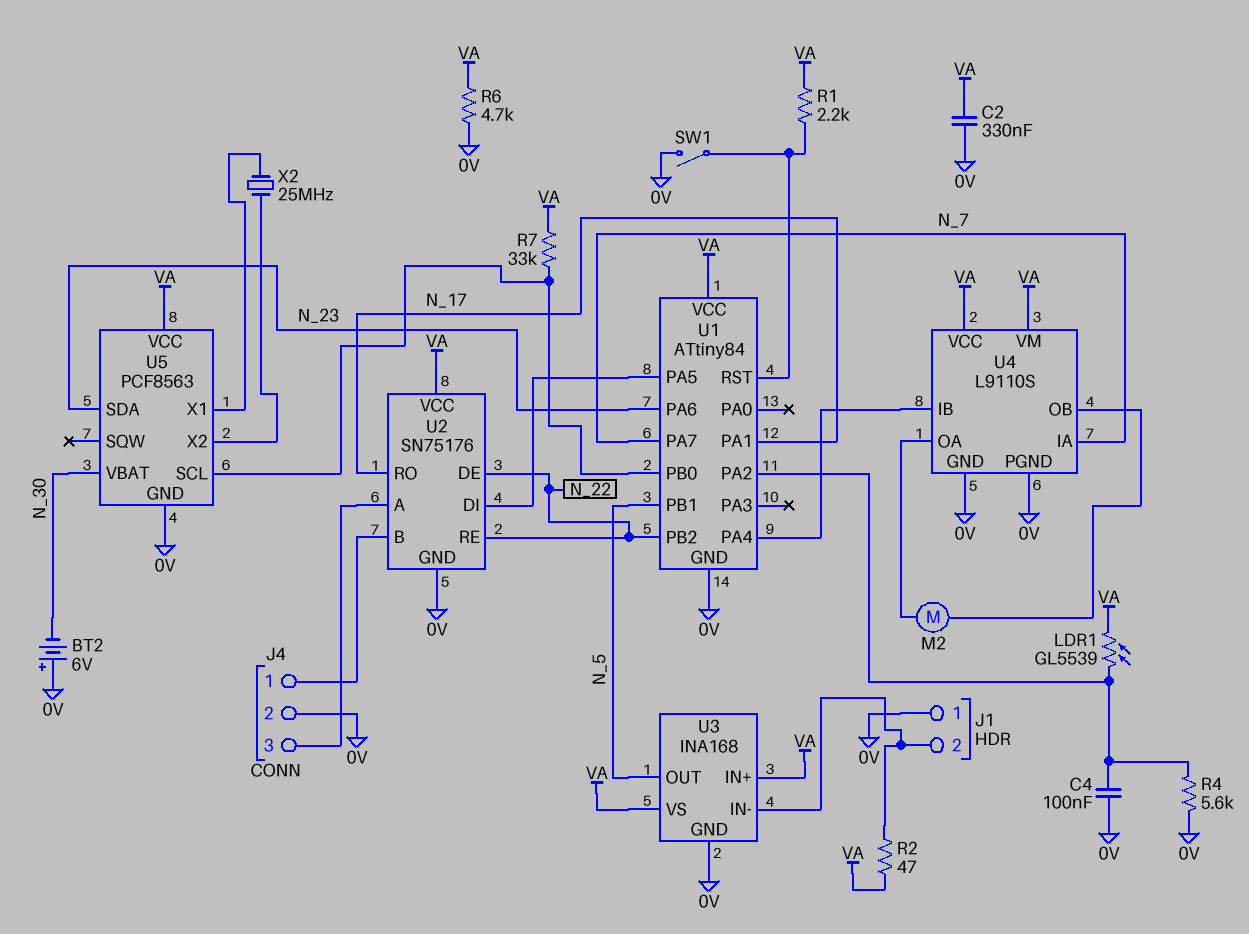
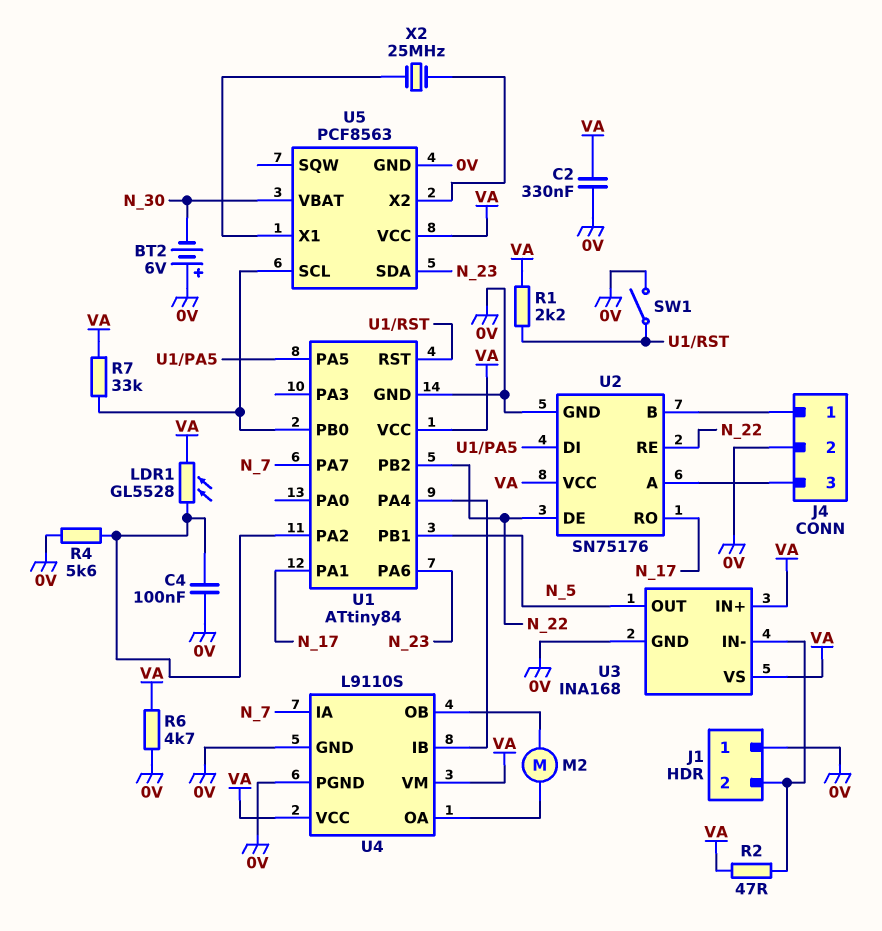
LDR1: GL5539 (U1/PA2, VA) -> GL5528 (U1/PA2, VA)

